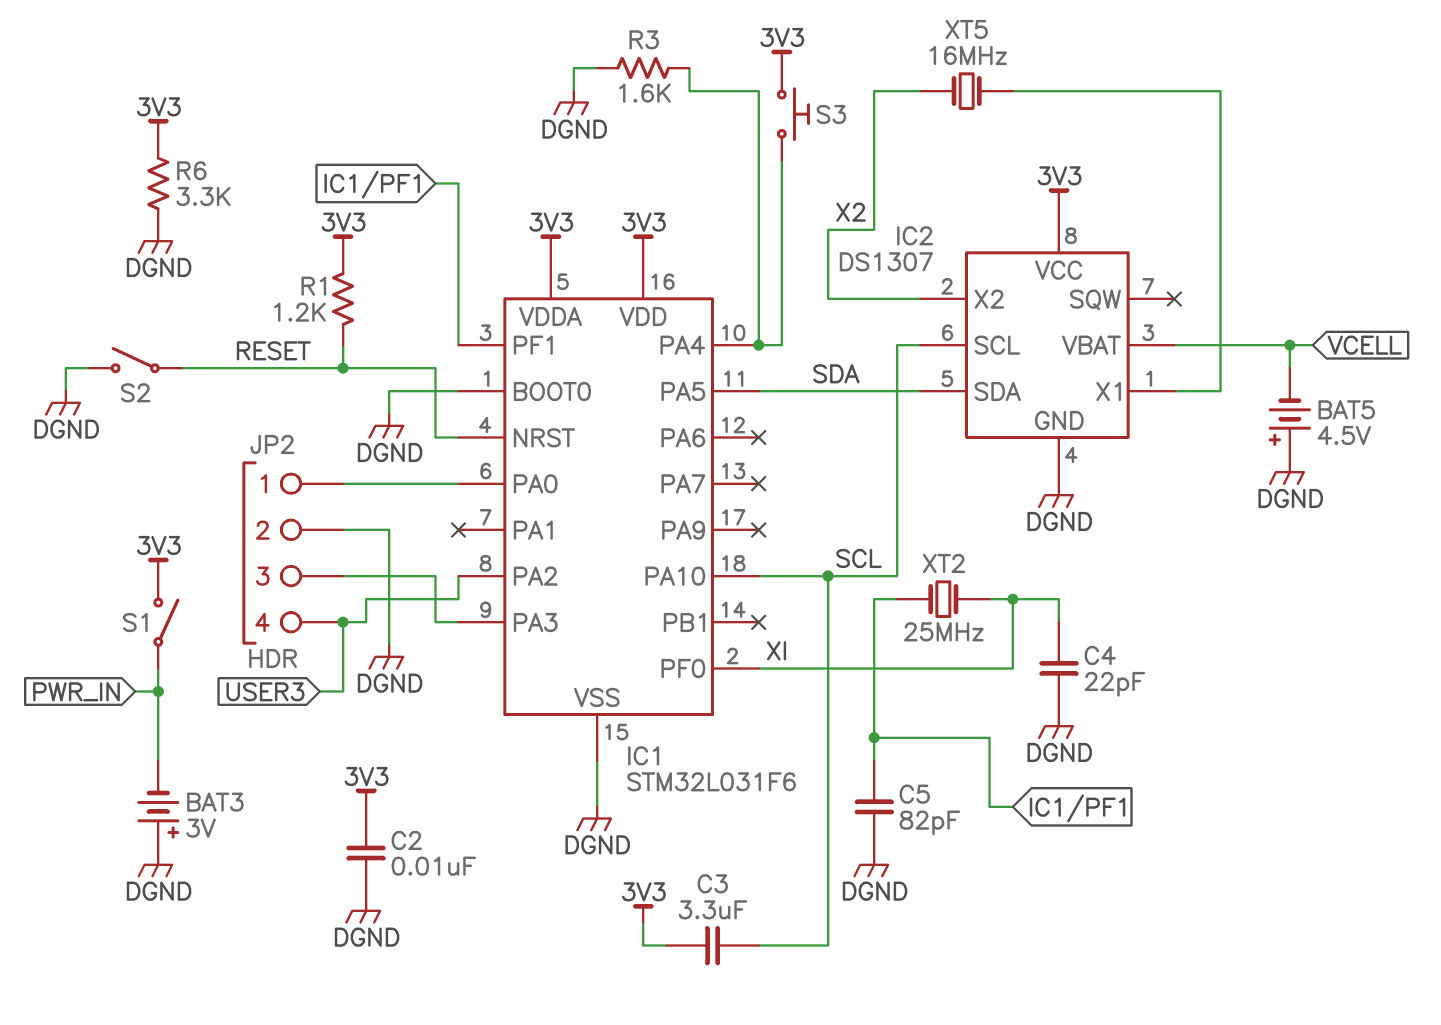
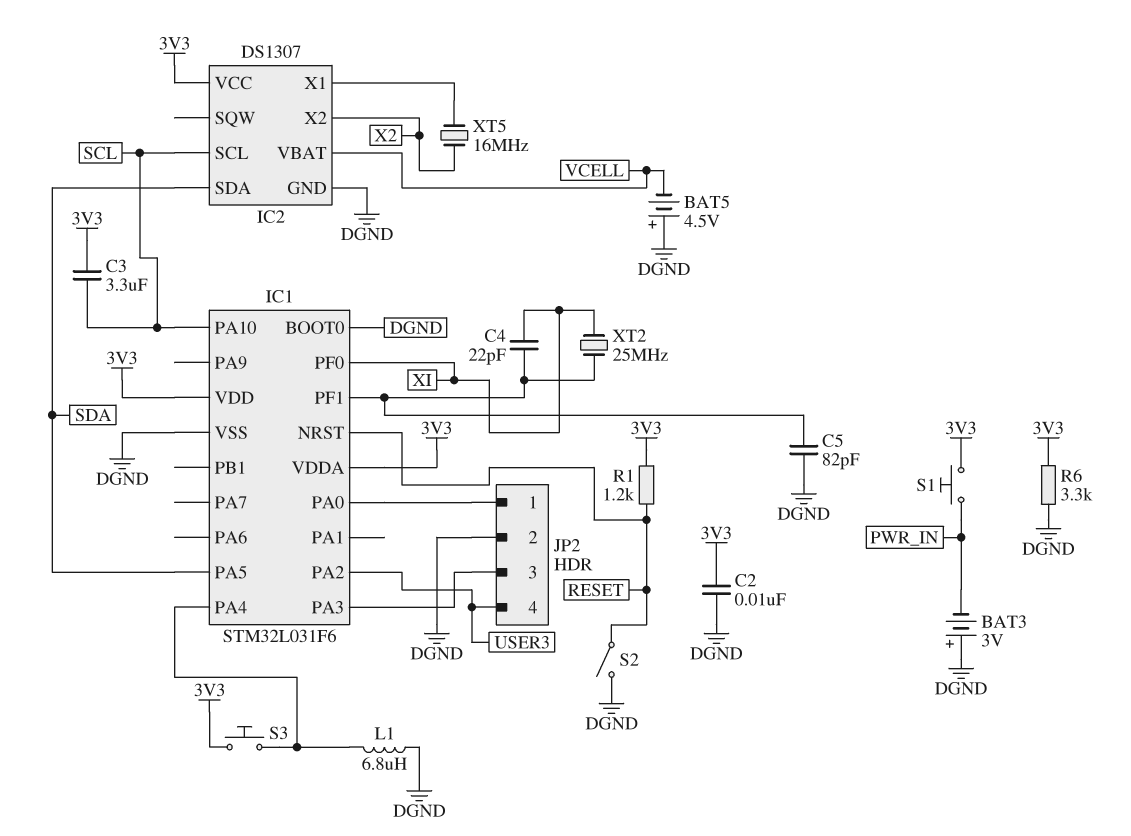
C4: 22pF (DGND, XI) -> 22pF (IC1/PF1, XI)
L1: none -> 6.8uH (DGND, IC1/PA4)
R3: 1.6k (DGND, IC1/PA4) -> none
S1: switch (3V3, PWR_IN) -> button (3V3, PWR_IN)

